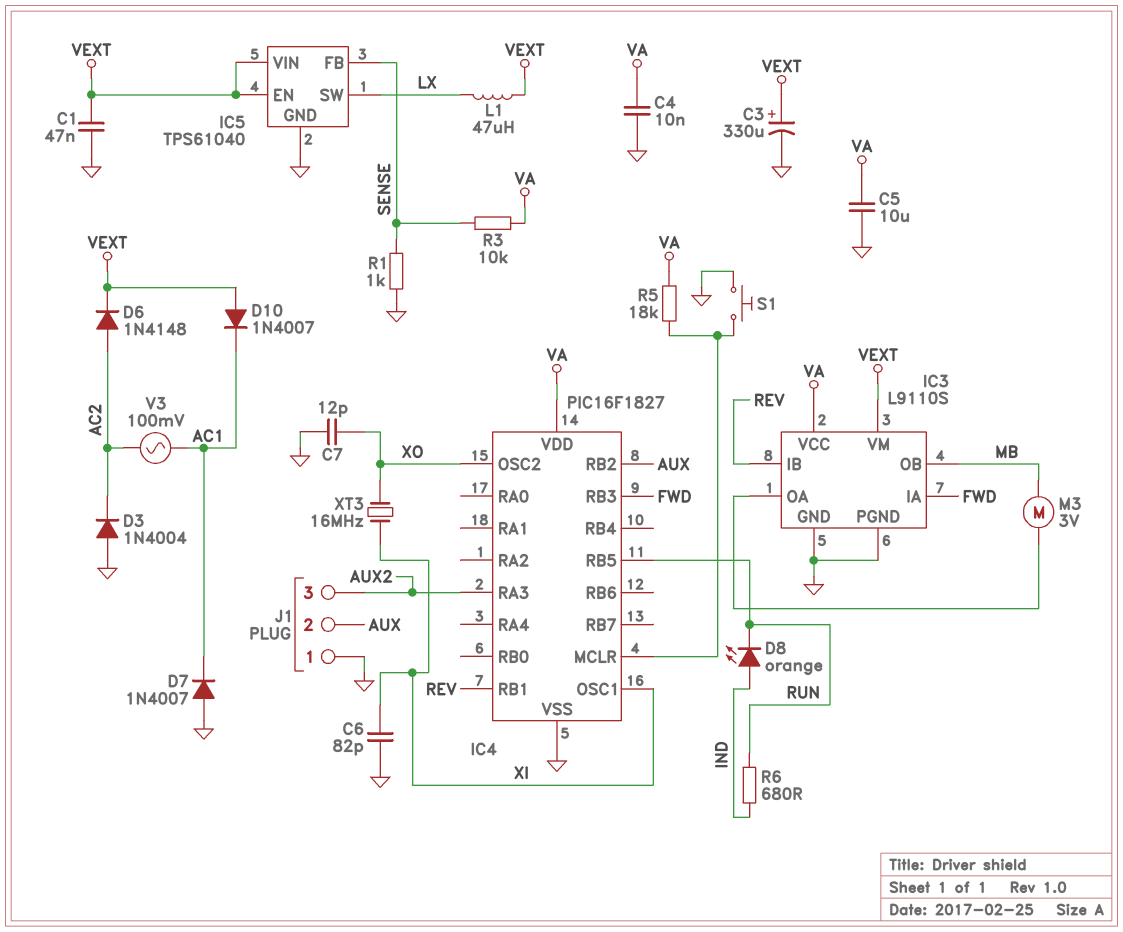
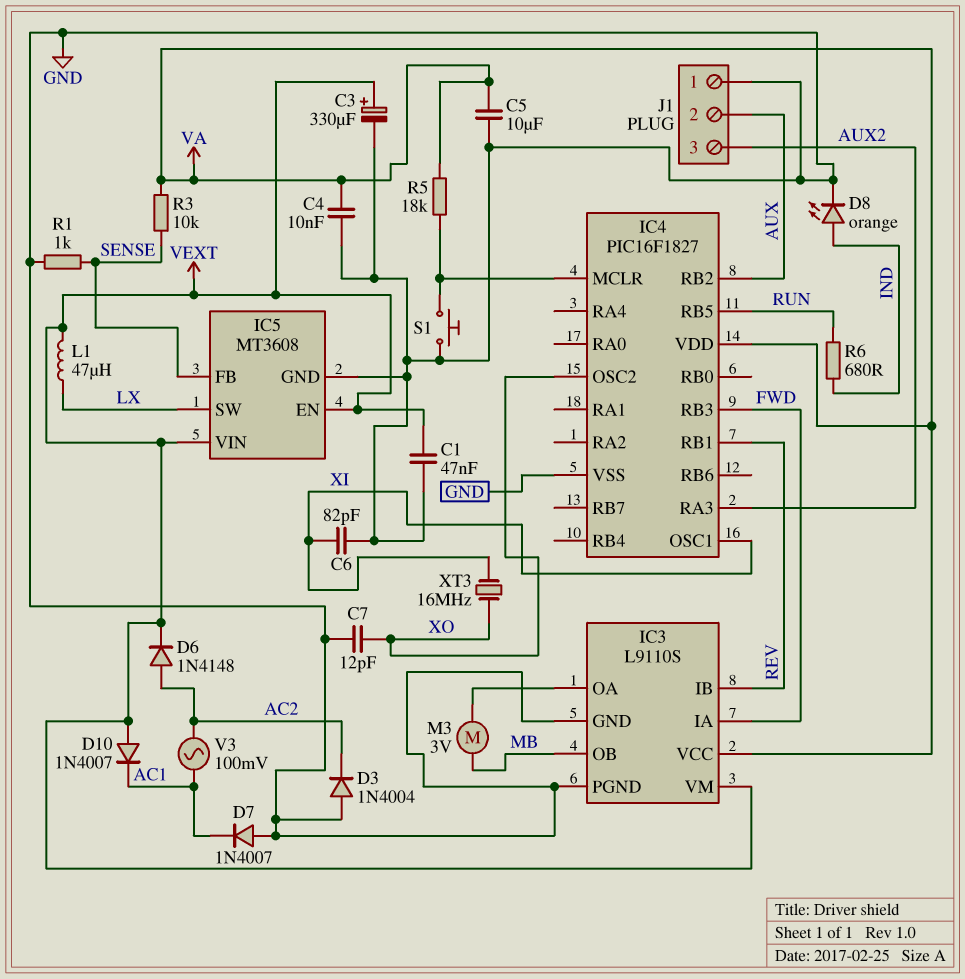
D8: LED orange (A IND, K RUN) -> LED orange (A IND, K GND)
IC5: TPS61040 -> MT3608

